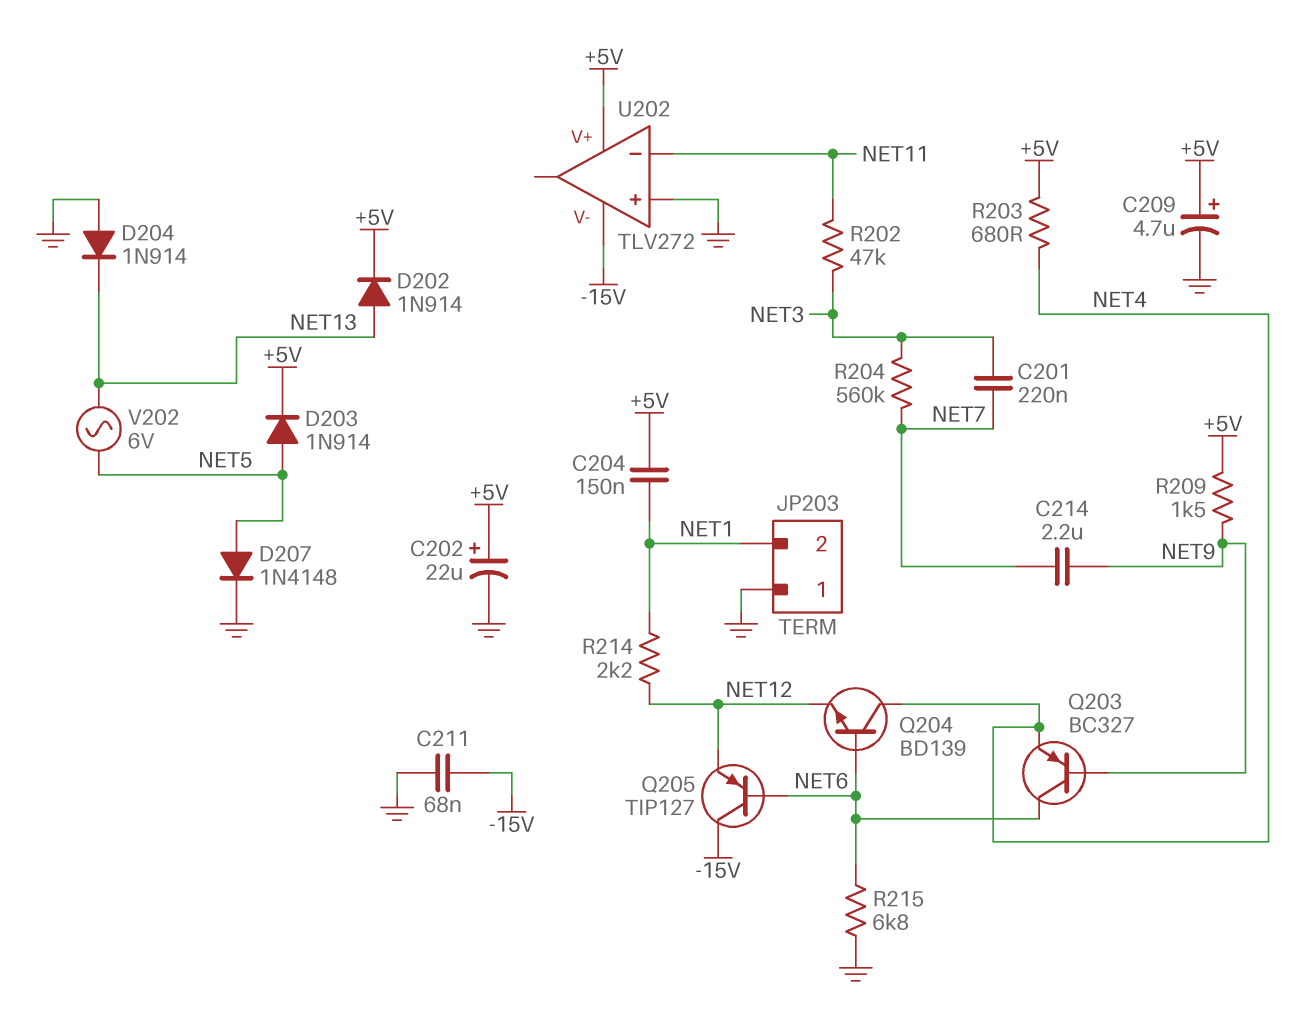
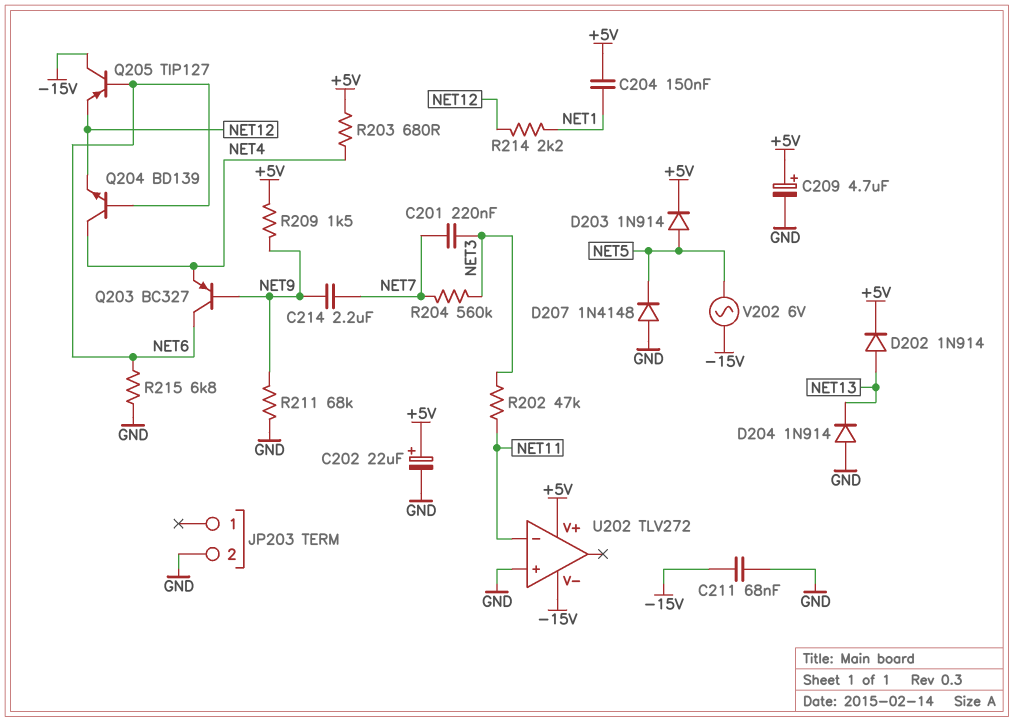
D207: diode 1N4148 (A NET5, K GND) -> diode 1N4148 (A GND, K NET5)
JP203 pin 1: GND -> none
JP203 pin 2: NET1 -> GND
R211: none -> 68k (GND, NET9)
V202: AC 6V (NET5, NET13) -> AC 6V (-15V, NET5)

